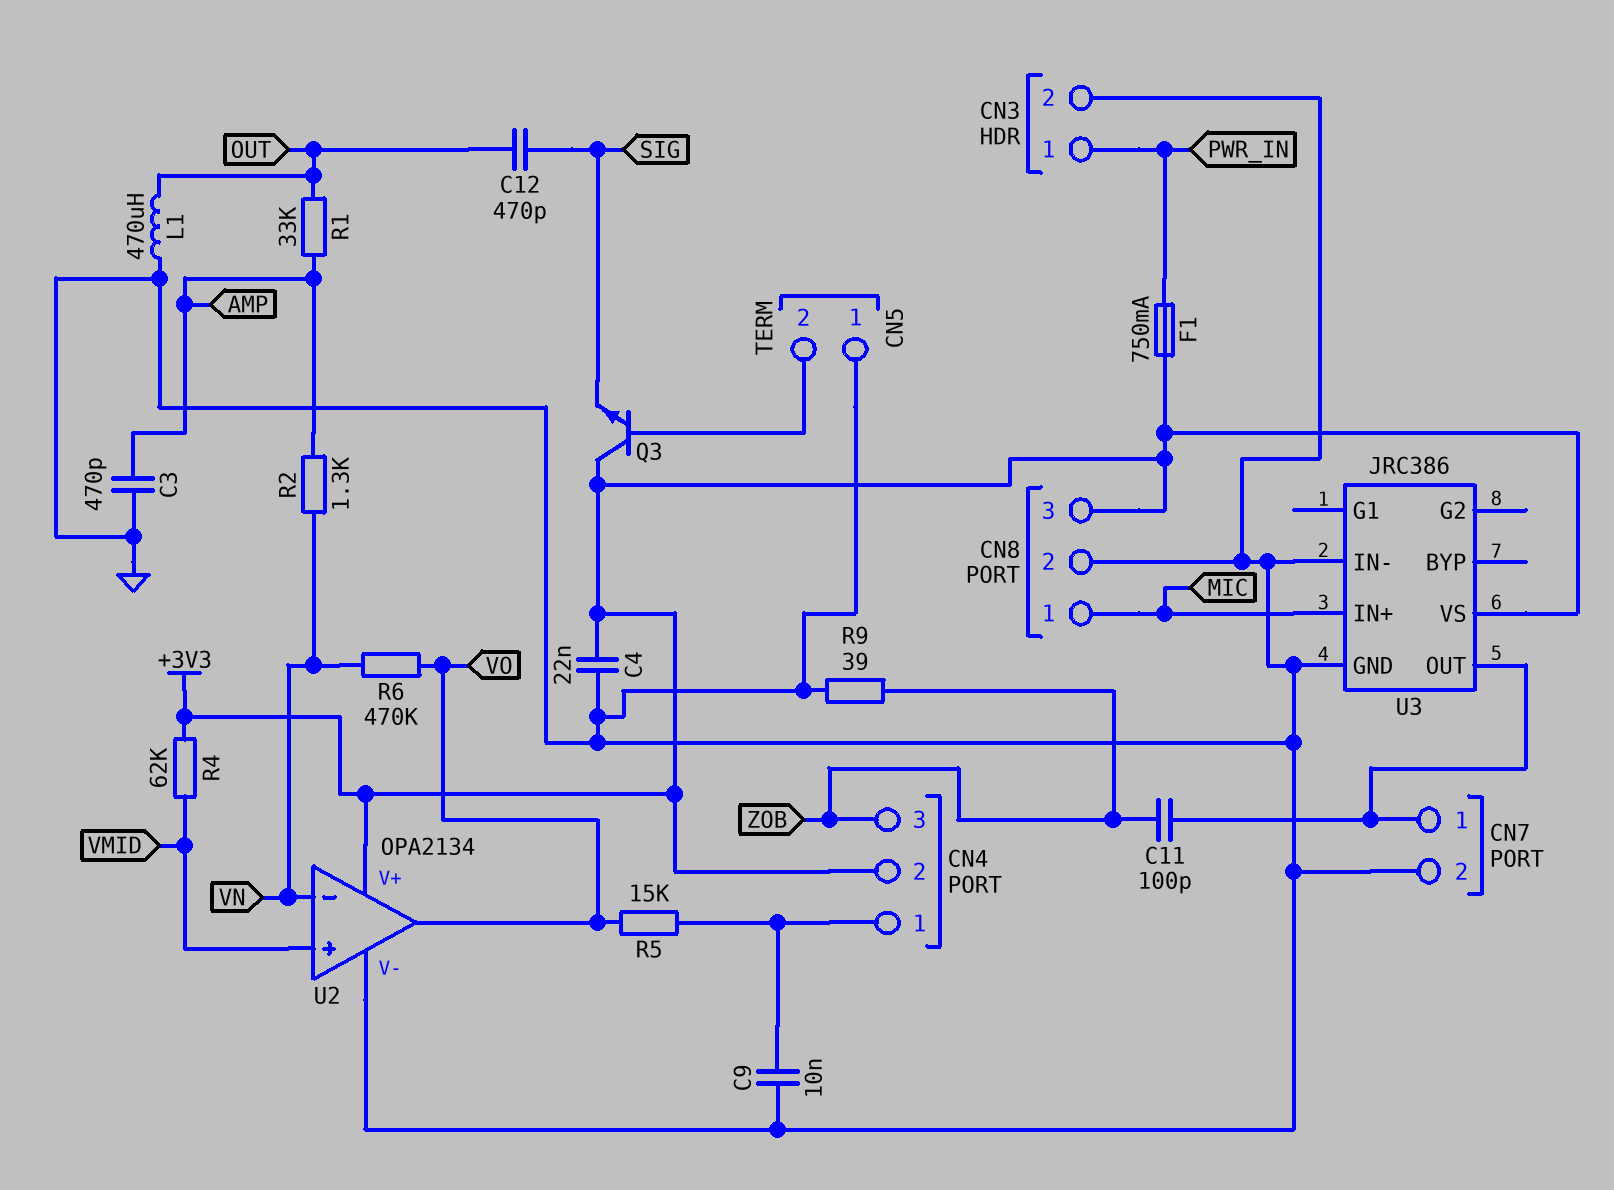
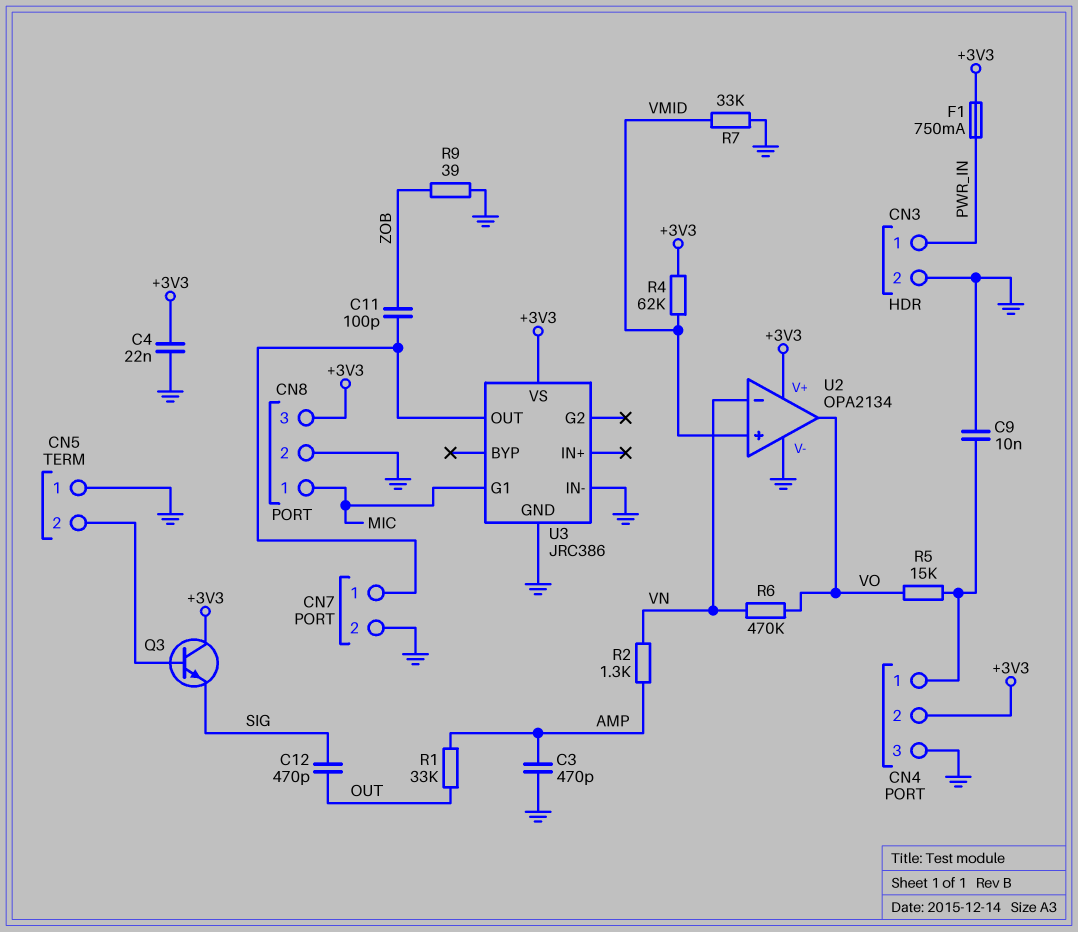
CN4 pin 3: ZOB -> GND
L1: 470uH (GND, OUT) -> none
R7: none -> 33k (GND, VMID)
U3 pin G1: none -> MIC
U3 pin IN+: MIC -> none

